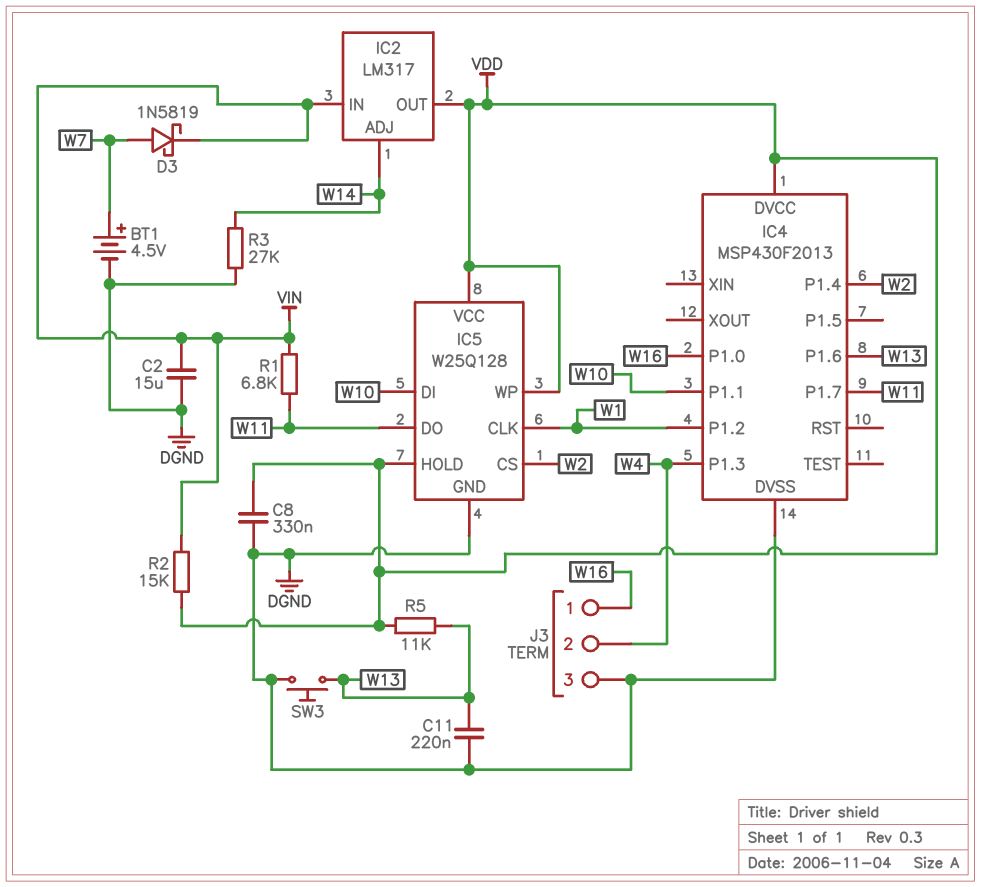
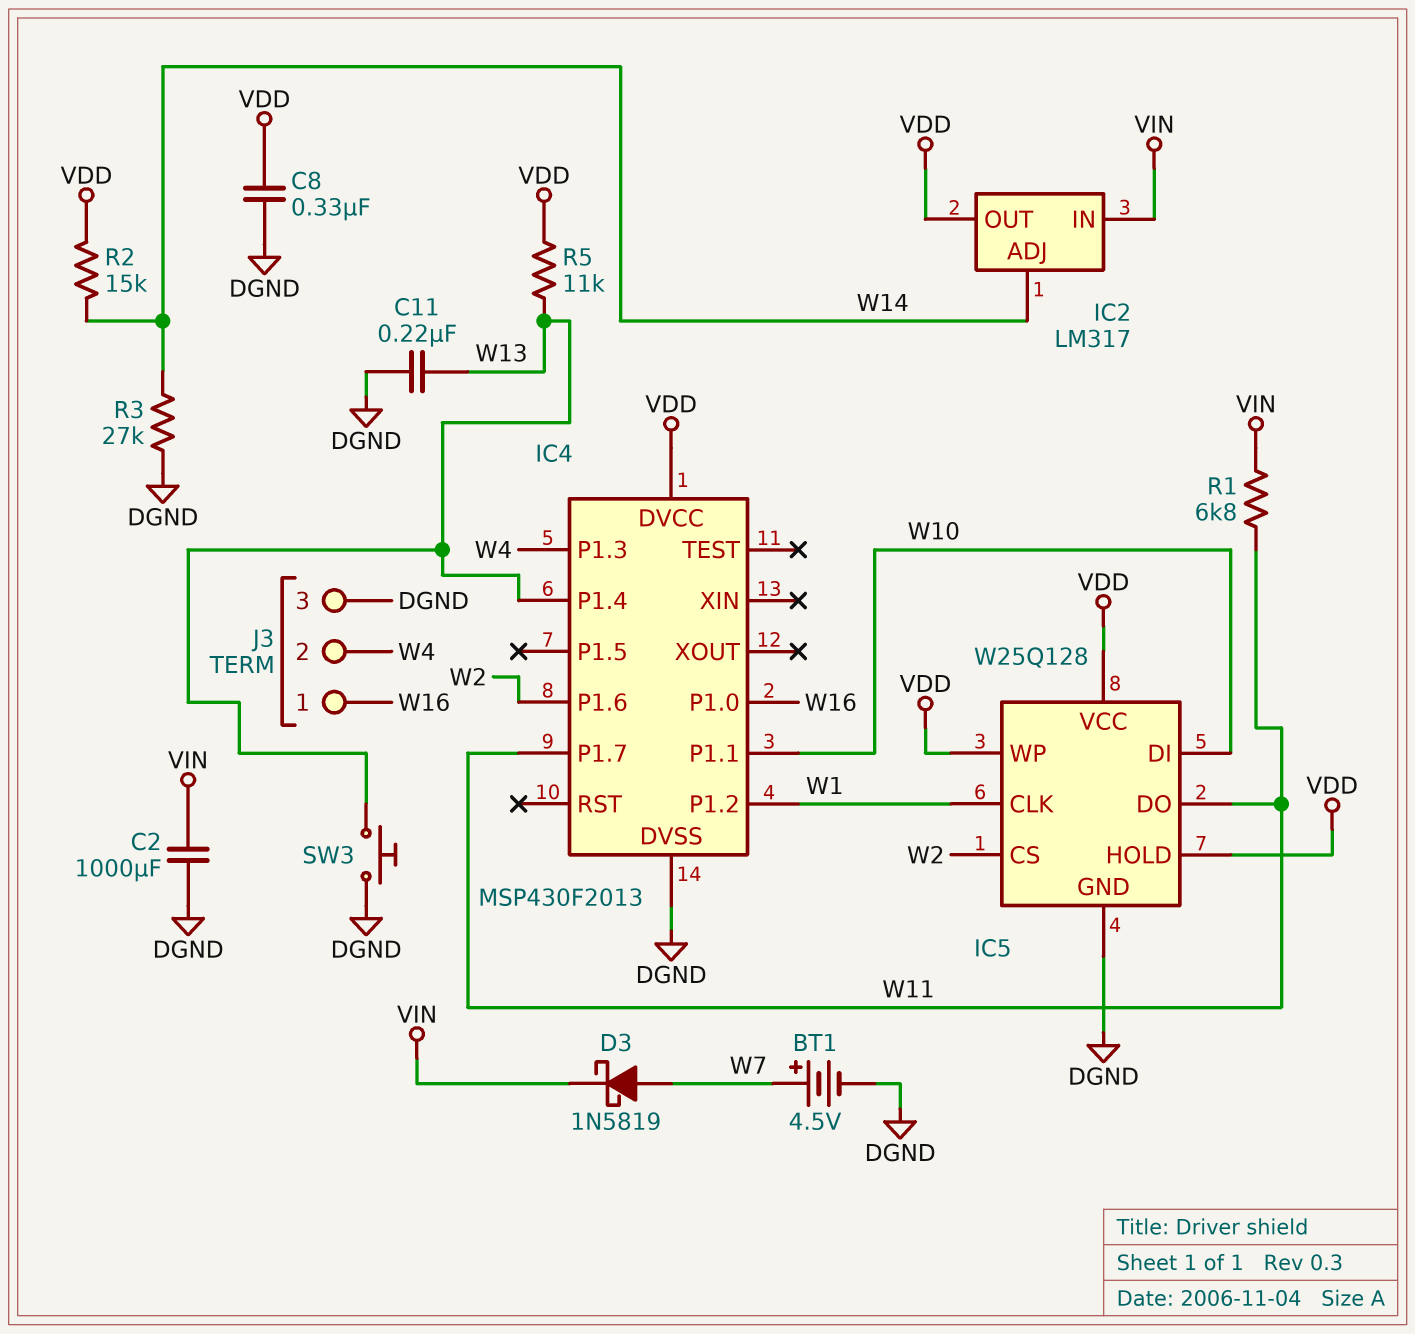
C2: 15uF (DGND, VIN) -> 1000uF (DGND, VIN)
IC4 pin P1.4: W2 -> W13
IC4 pin P1.6: W13 -> W2
R2: 15k (VDD, VIN) -> 15k (VDD, W14)

